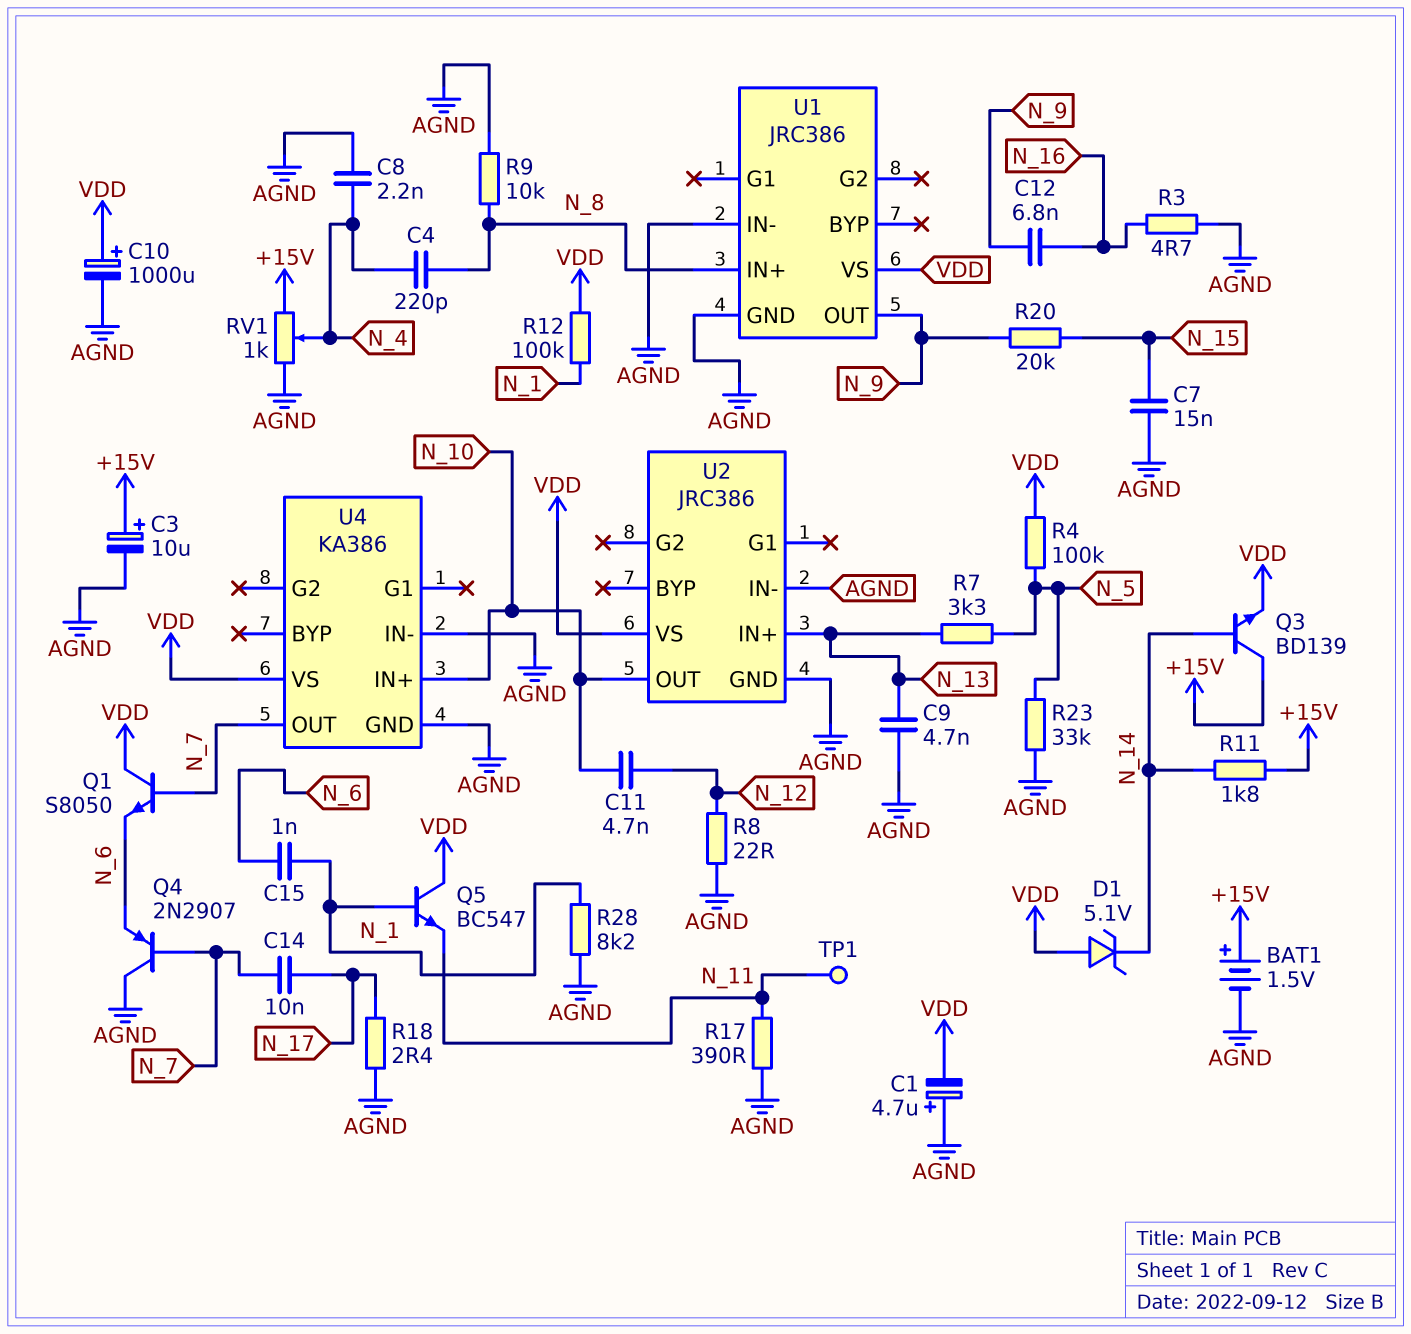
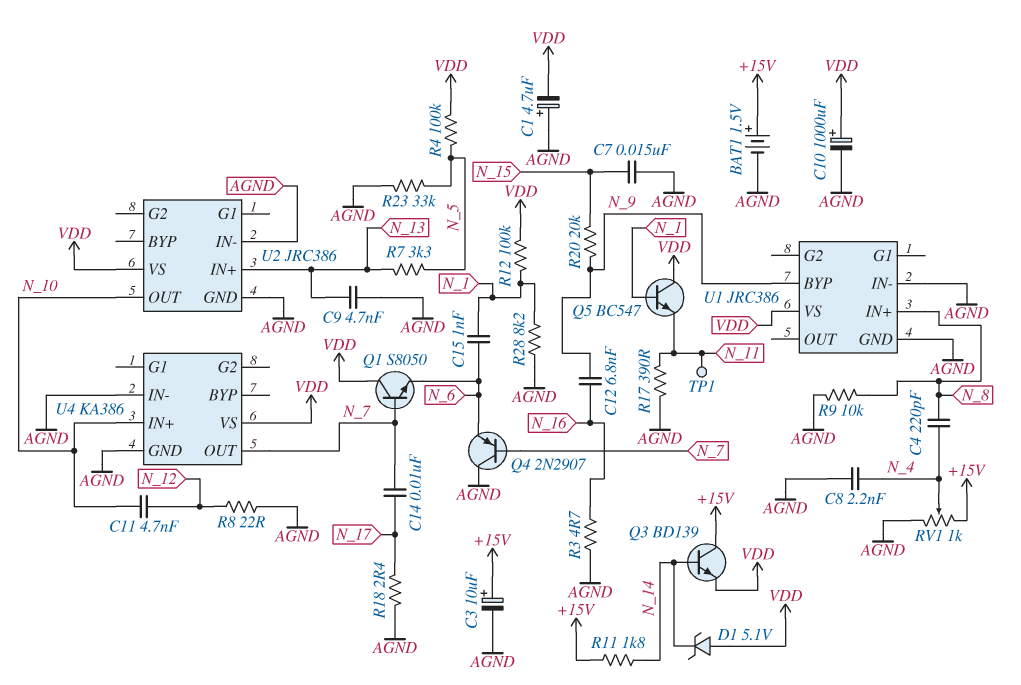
U1 pin BYP: none -> N_9
U1 pin OUT: N_9 -> none

